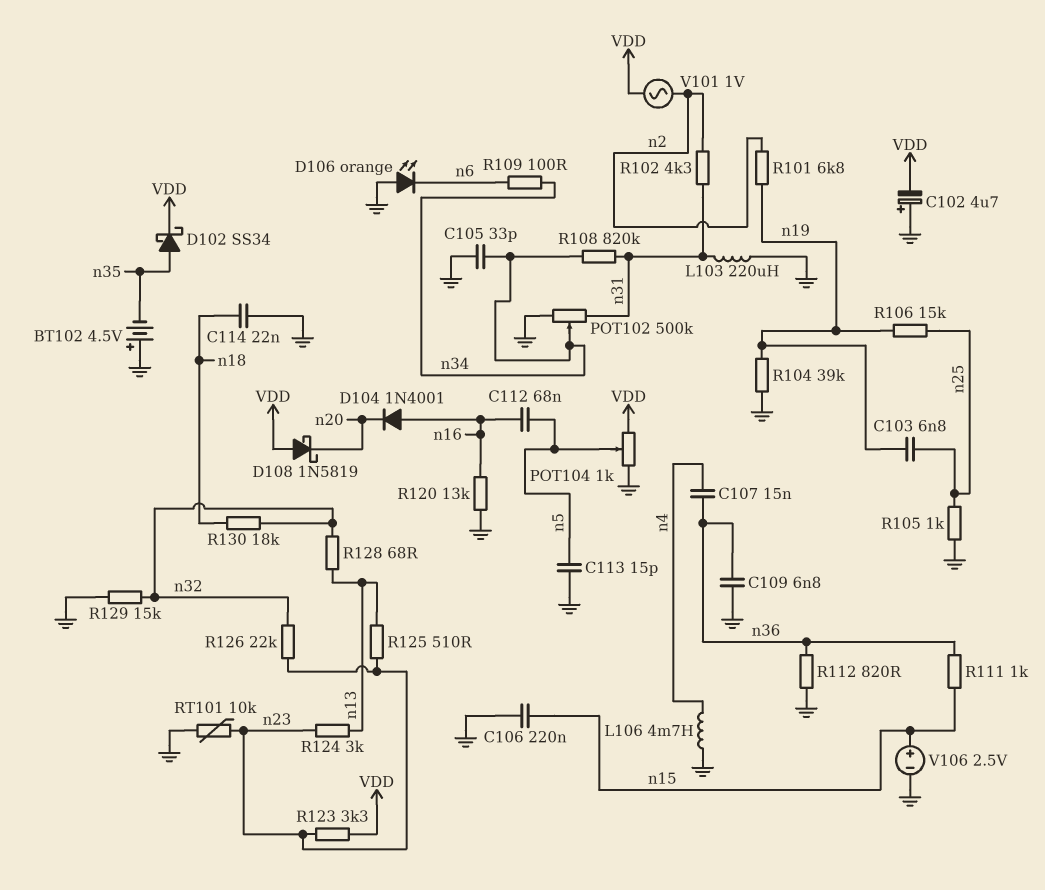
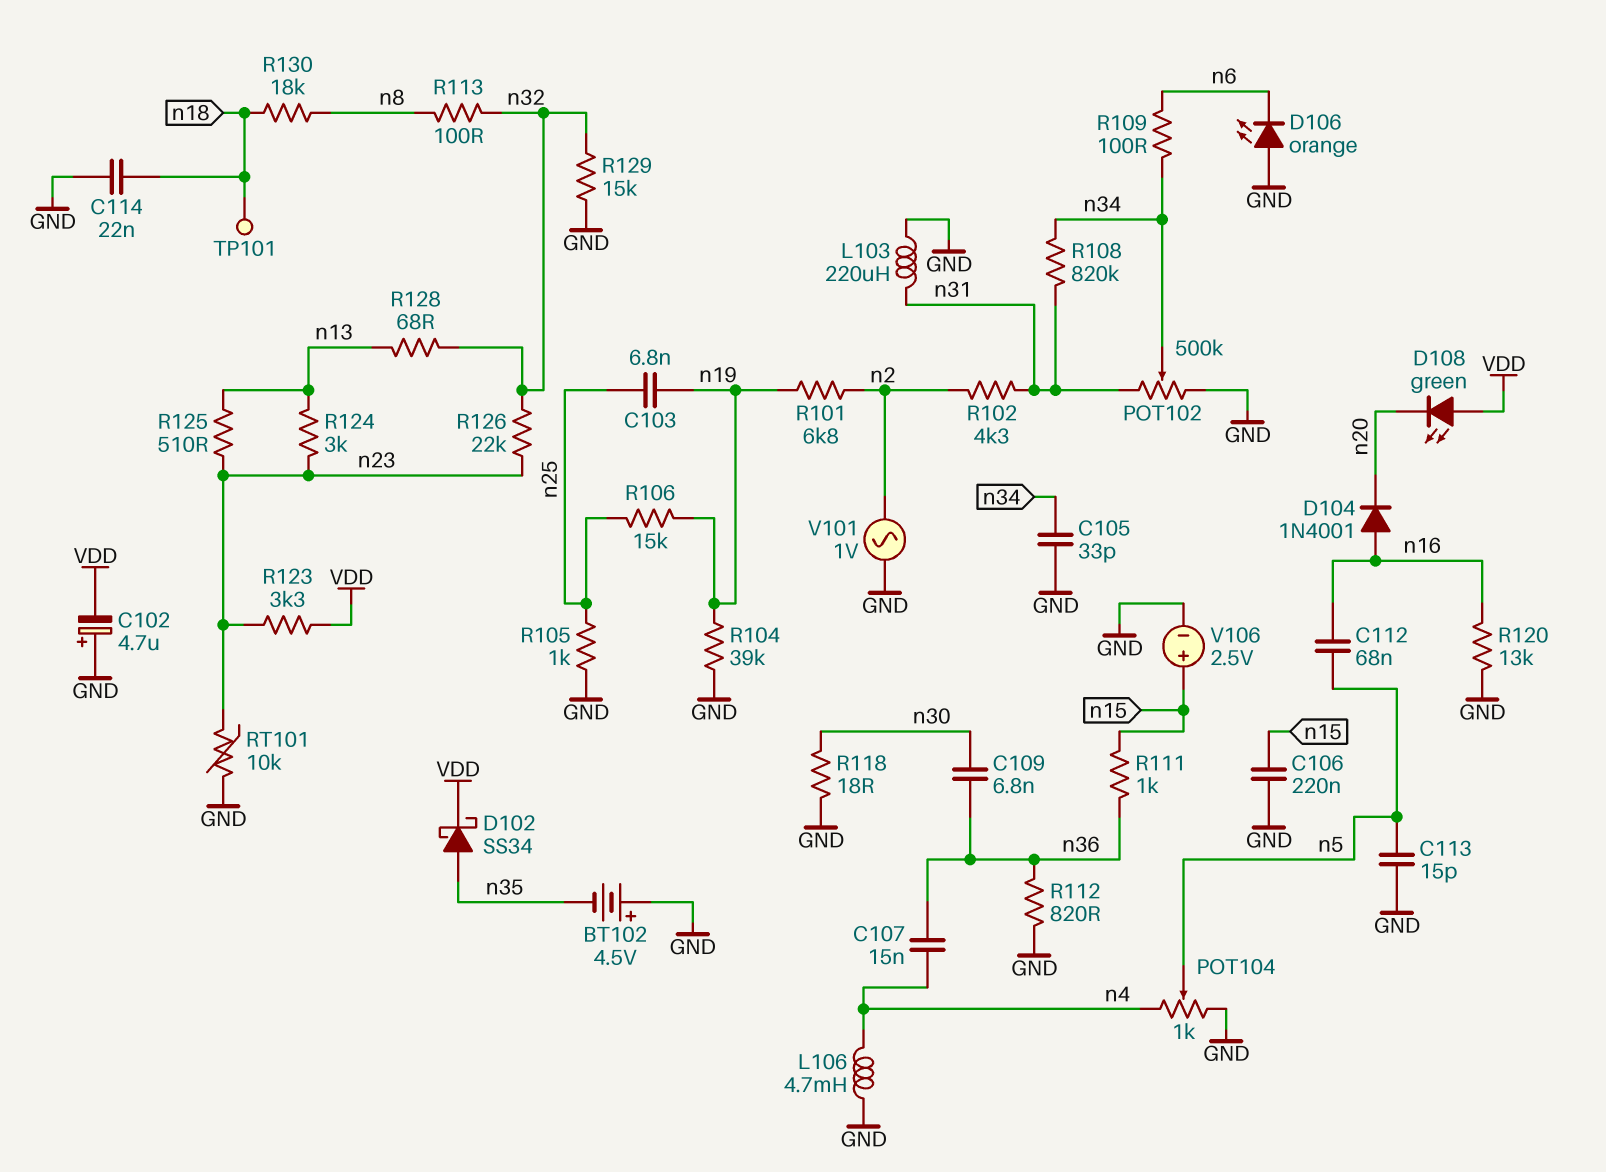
C109: 6.8nF (GND, n36) -> 6.8nF (n30, n36)
D108: schottky 1N5819 (A VDD, K n20) -> LED green (A VDD, K n20)
POT104: 1k (GND, VDD, wiper n5) -> 1k (GND, n4, wiper n5)
R113: none -> 100 (n8, n32)
R118: none -> 18 (GND, n30)
R130: 18k (n18, n32) -> 18k (n8, n18)
TP101: none -> test point (n18)
V101: AC 1V (VDD, n2) -> AC 1V (GND, n2)

